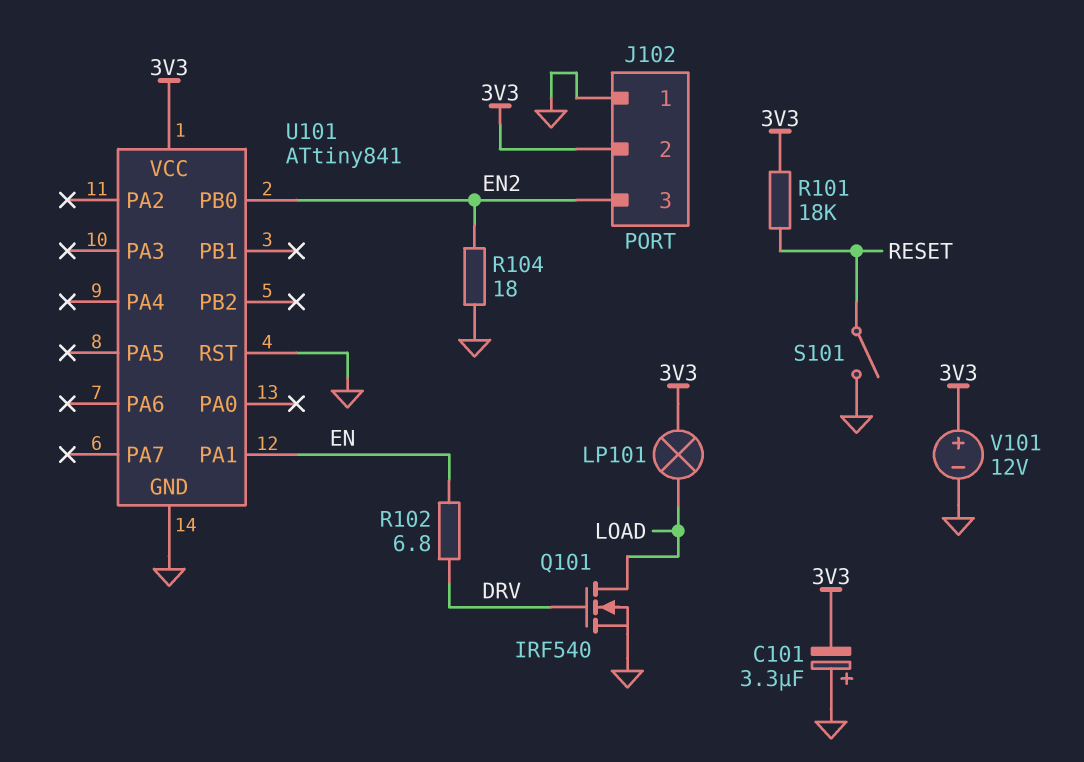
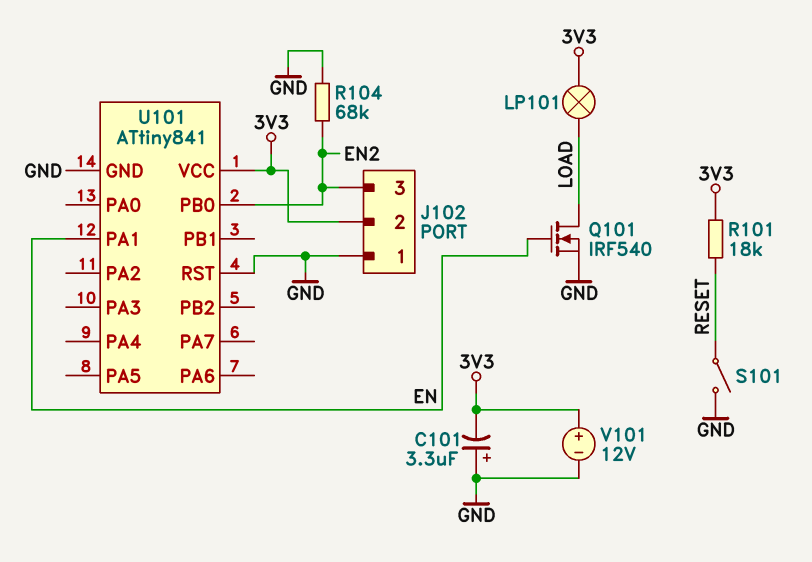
Q101: NMOS IRF540 (G DRV, D LOAD, S GND) -> NMOS IRF540 (G EN, D LOAD, S GND)
R102: 6.8 (DRV, EN) -> none
R104: 18 (EN2, GND) -> 68k (EN2, GND)

